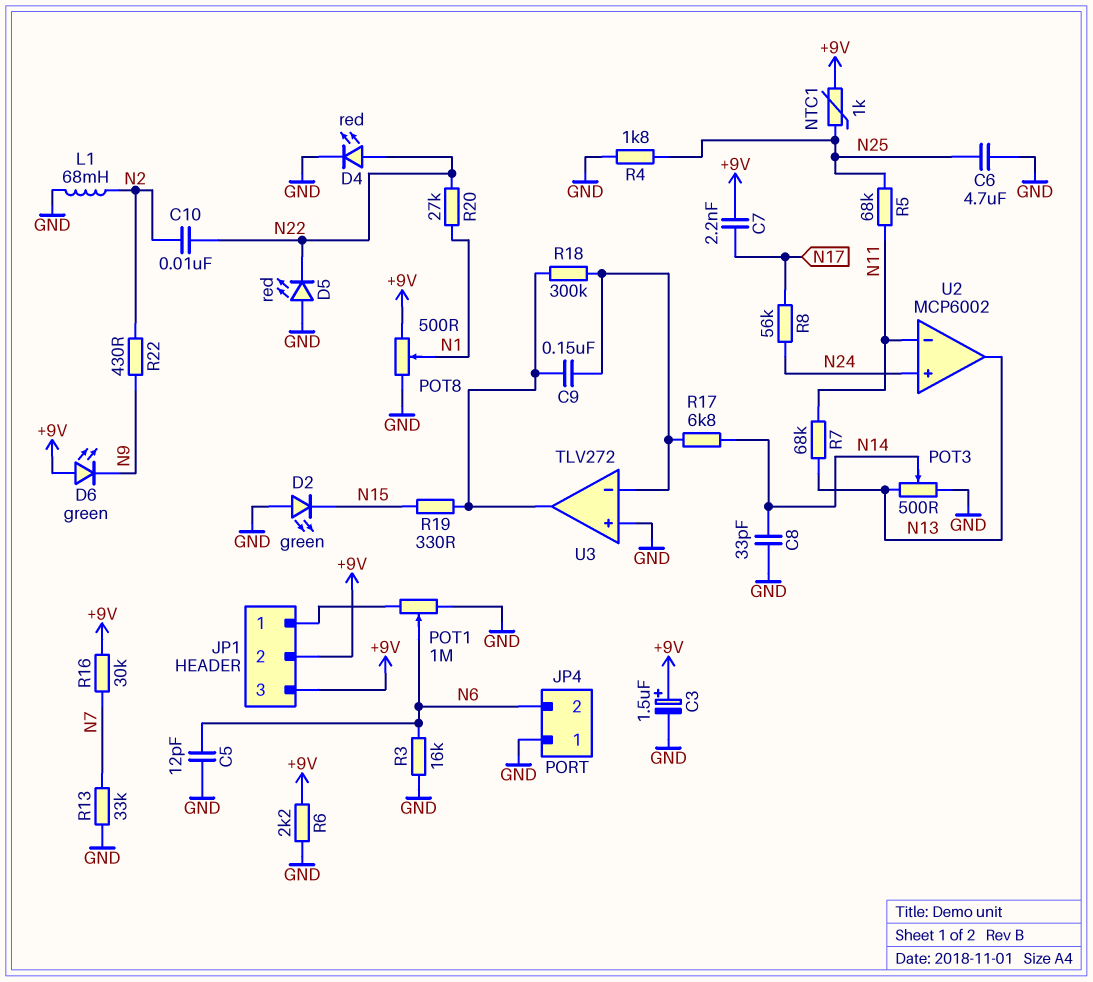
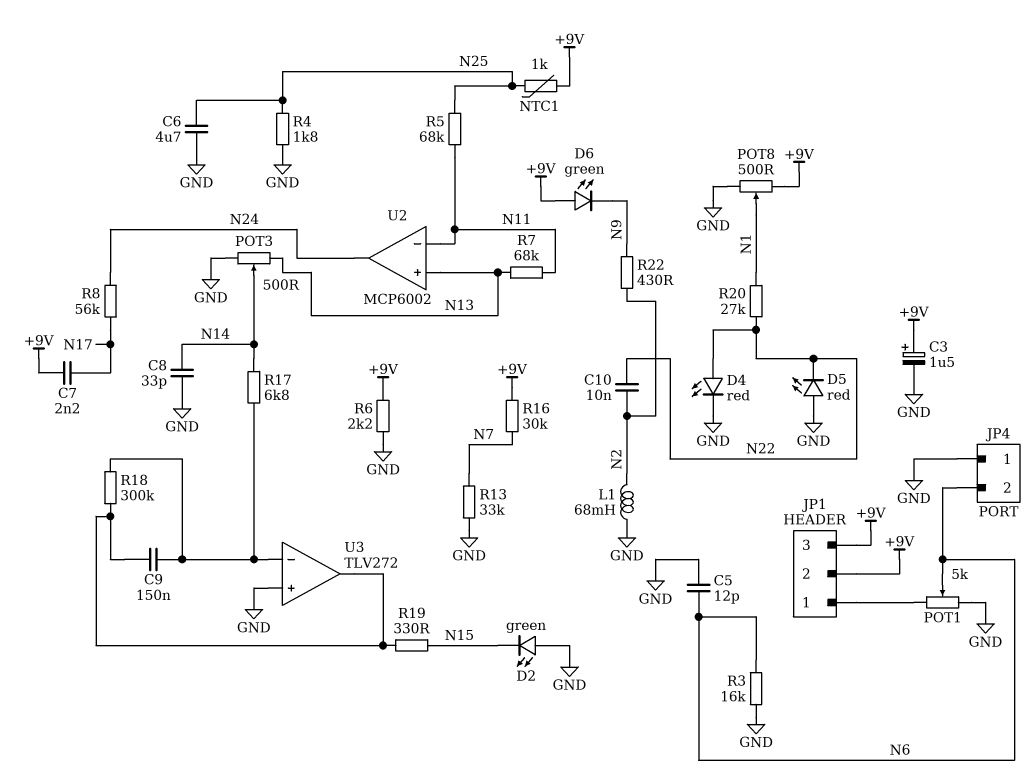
POT1: 1M (GND, JP1/1, wiper N6) -> 5k (GND, JP1/1, wiper N6)
U2 pin in+: N24 -> N13
U2 pin out: N13 -> N24

